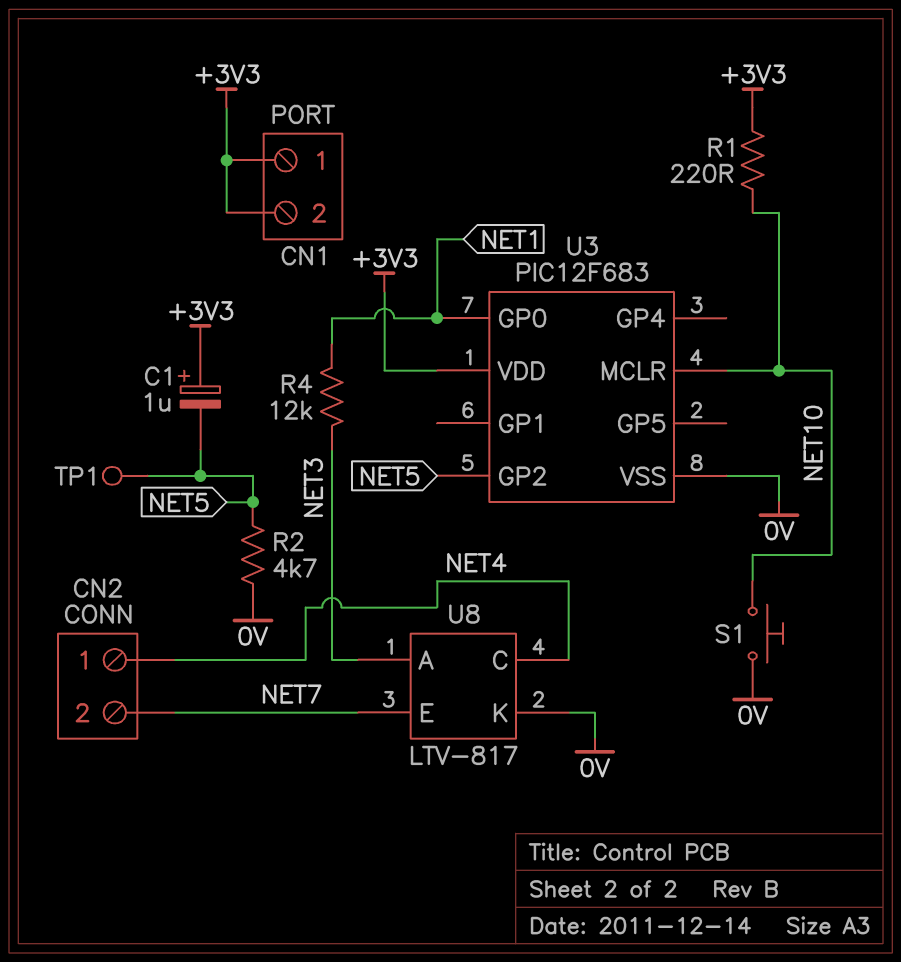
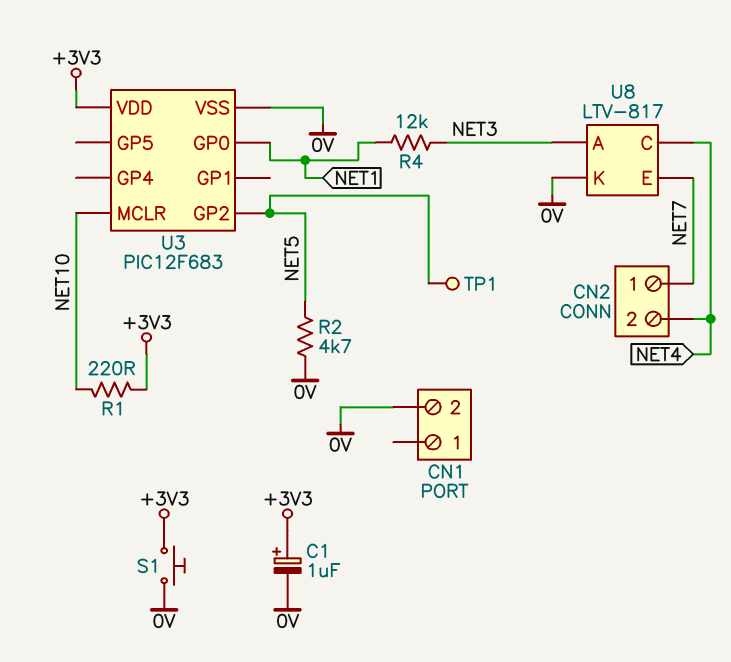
C1: 1uF (plus +3V3, minus NET5) -> 1uF (plus +3V3, minus 0V)
CN1 pin 1: +3V3 -> none
CN1 pin 2: +3V3 -> 0V
CN2 pin 1: NET4 -> NET7
CN2 pin 2: NET7 -> NET4
S1: button (0V, NET10) -> button (+3V3, 0V)

